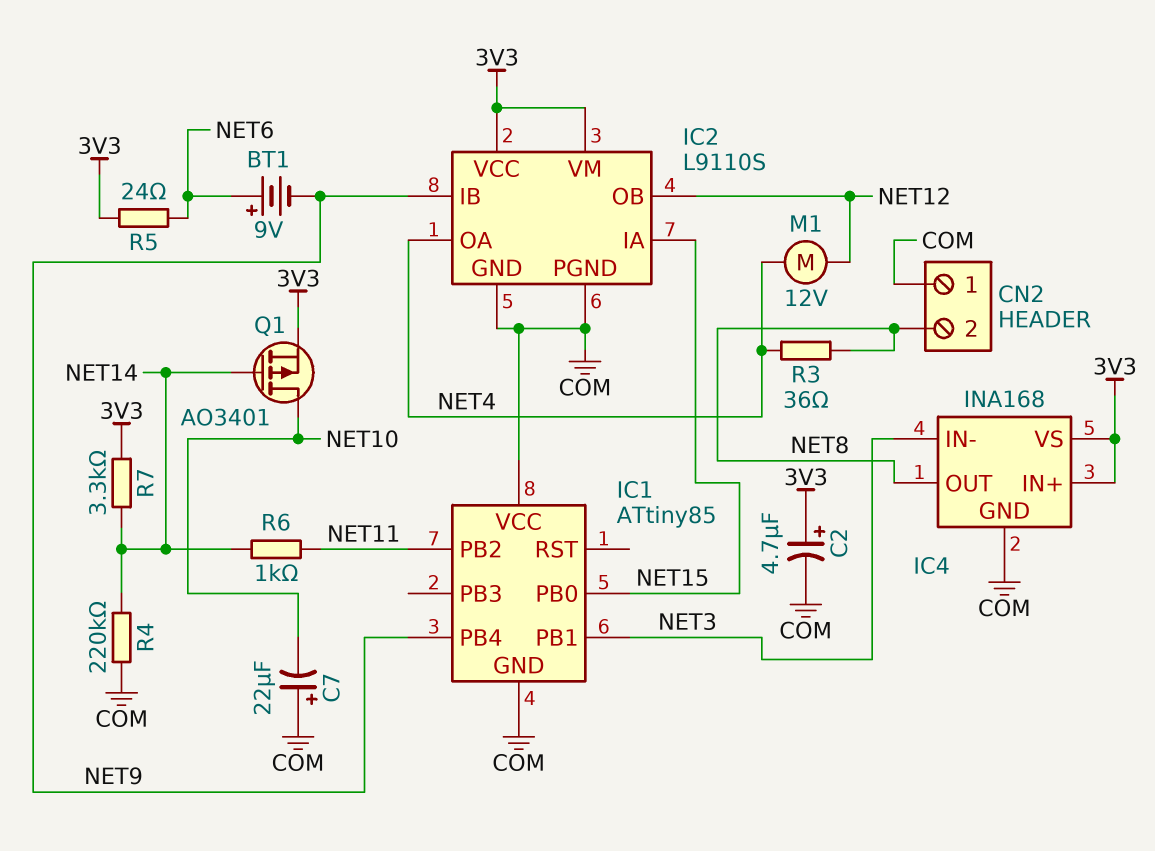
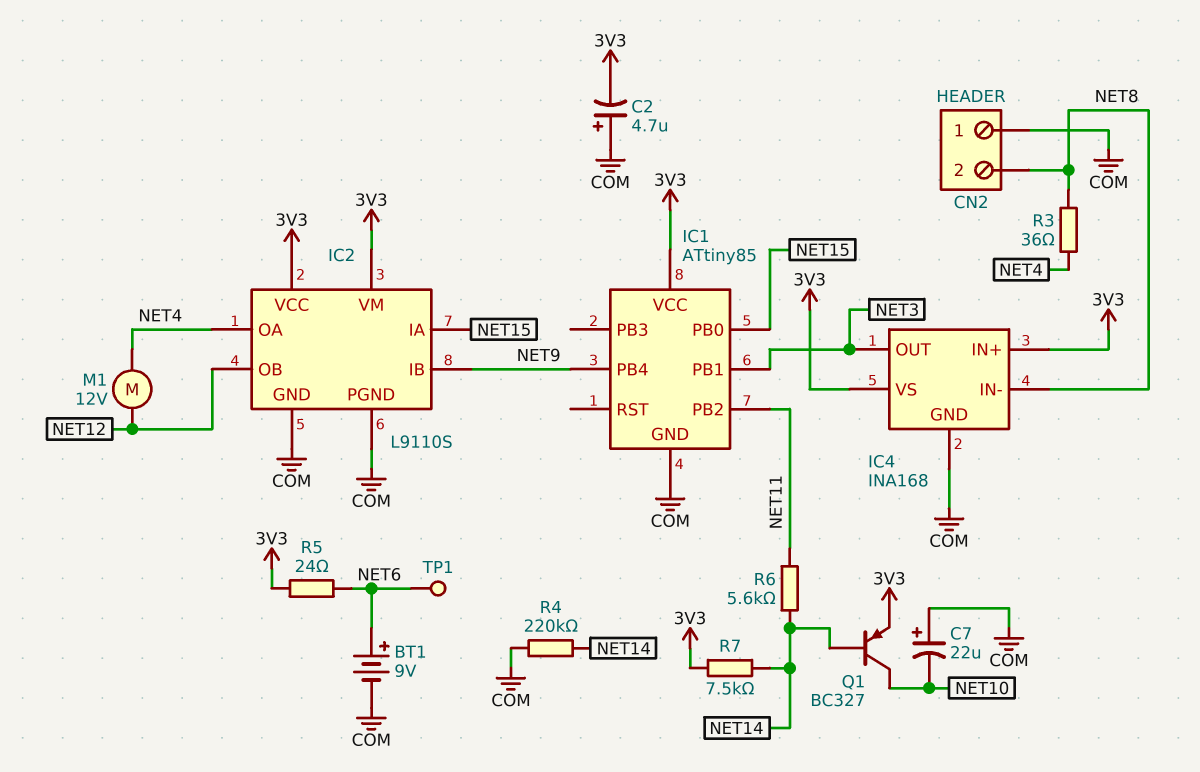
BT1: 9V (plus NET6, minus NET9) -> 9V (plus NET6, minus COM)
C2: 4.7uF (plus 3V3, minus COM) -> 4.7uF (plus COM, minus 3V3)
IC1 pin VCC: COM -> 3V3
IC4 pin IN-: NET3 -> NET8
IC4 pin OUT: NET8 -> NET3
Q1: PMOS AO3401 (G NET14, D NET10, S 3V3) -> PNP BC327 (B NET14, C NET10, E 3V3)
R6: 1k (NET11, NET14) -> 5.6k (NET11, NET14)
R7: 3.3k (3V3, NET14) -> 7.5k (3V3, NET14)
TP1: none -> test point (NET6)

